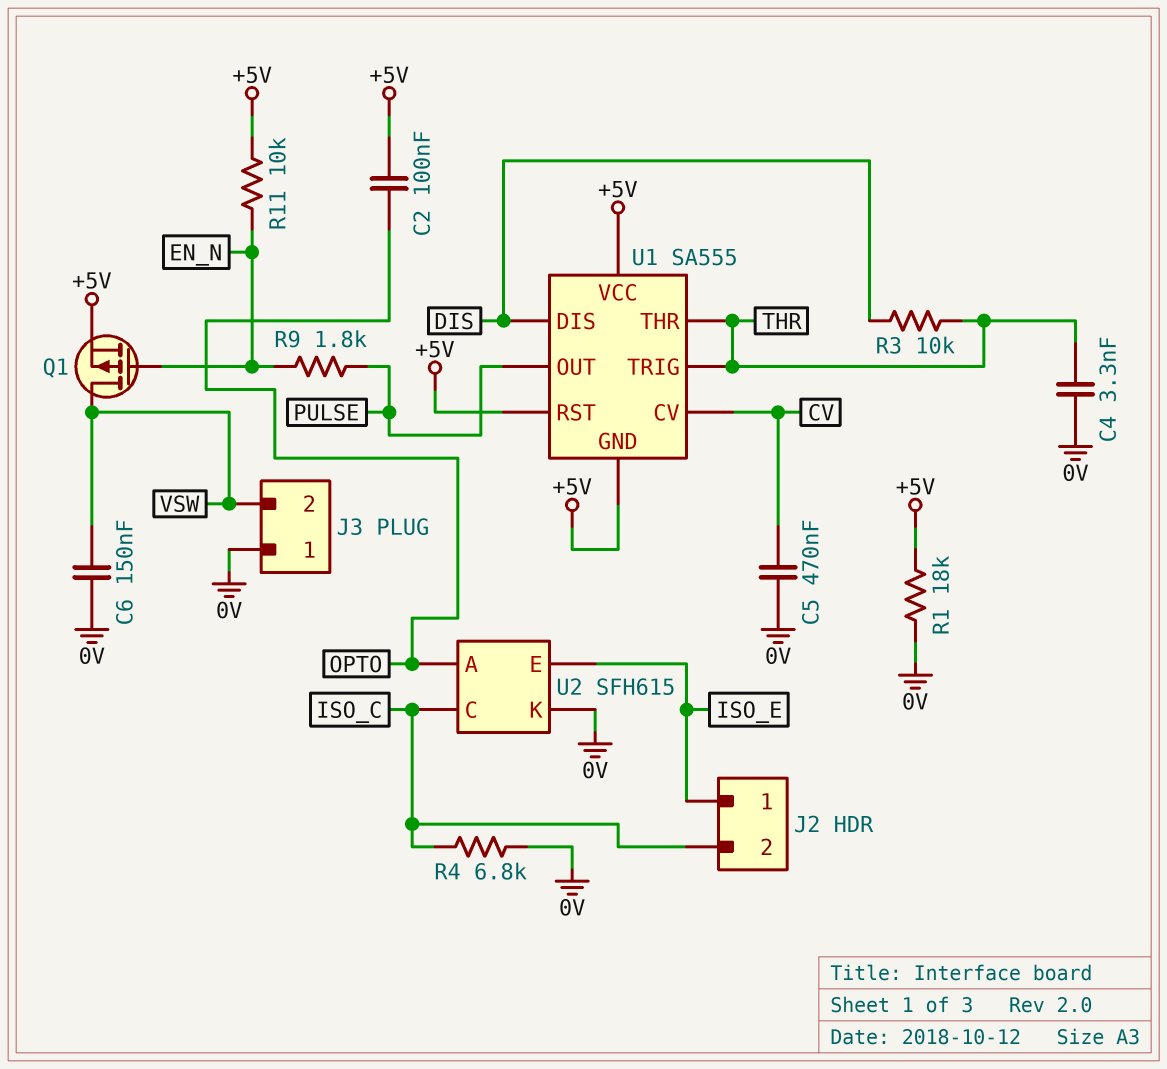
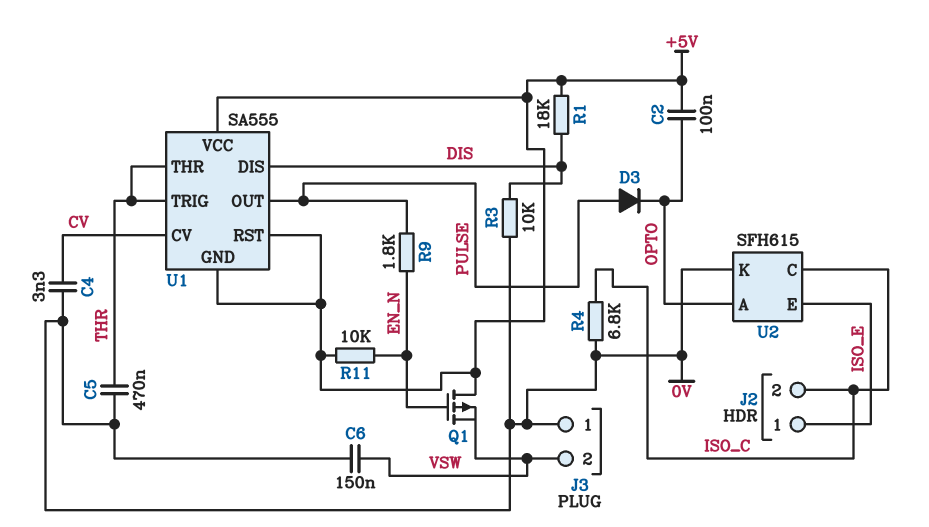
C4: 3.3nF (0V, THR) -> 3.3nF (0V, CV)
C5: 470nF (0V, CV) -> 470nF (0V, THR)
D3: none -> diode (A PULSE, K OPTO)
Q1: PMOS (G EN_N, D VSW, S +5V) -> PMOS (G EN_N, D +5V, S VSW)
R1: 18k (+5V, 0V) -> 18k (+5V, DIS)
R3: 10k (DIS, THR) -> 10k (0V, DIS)

